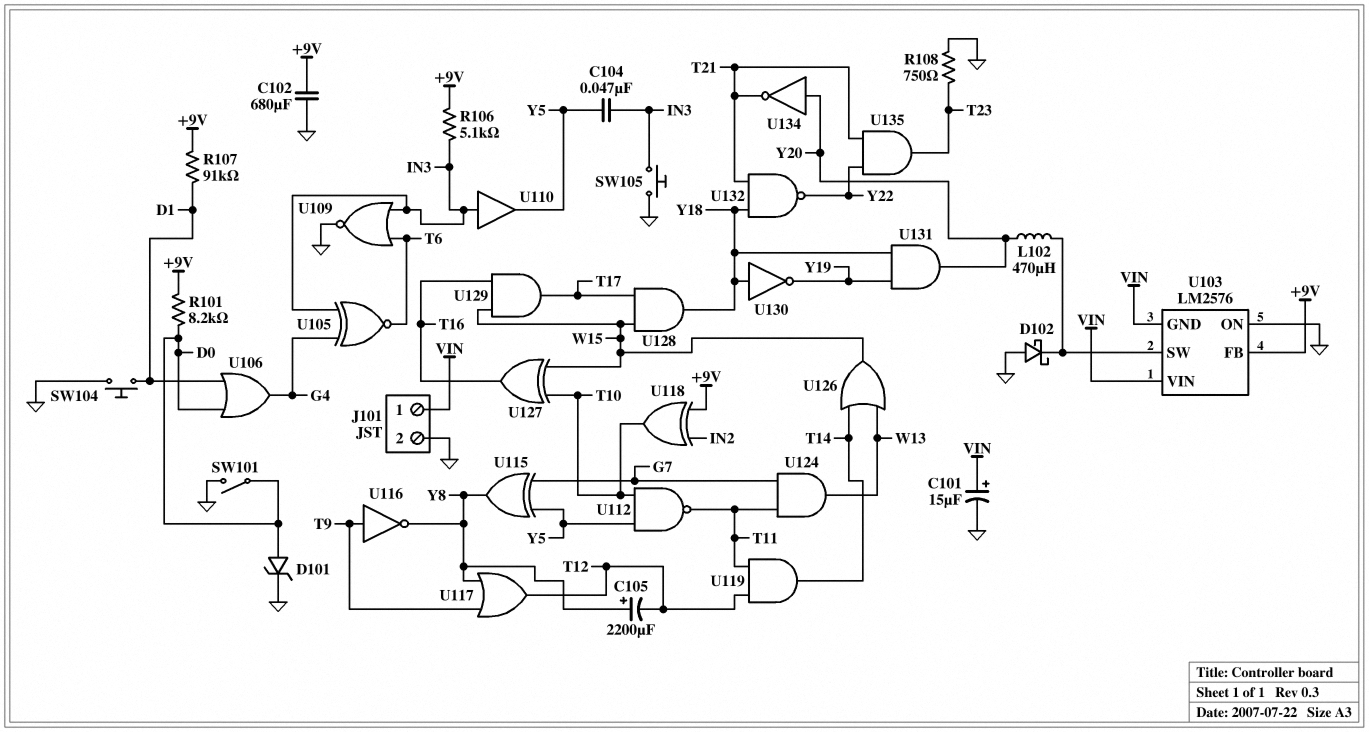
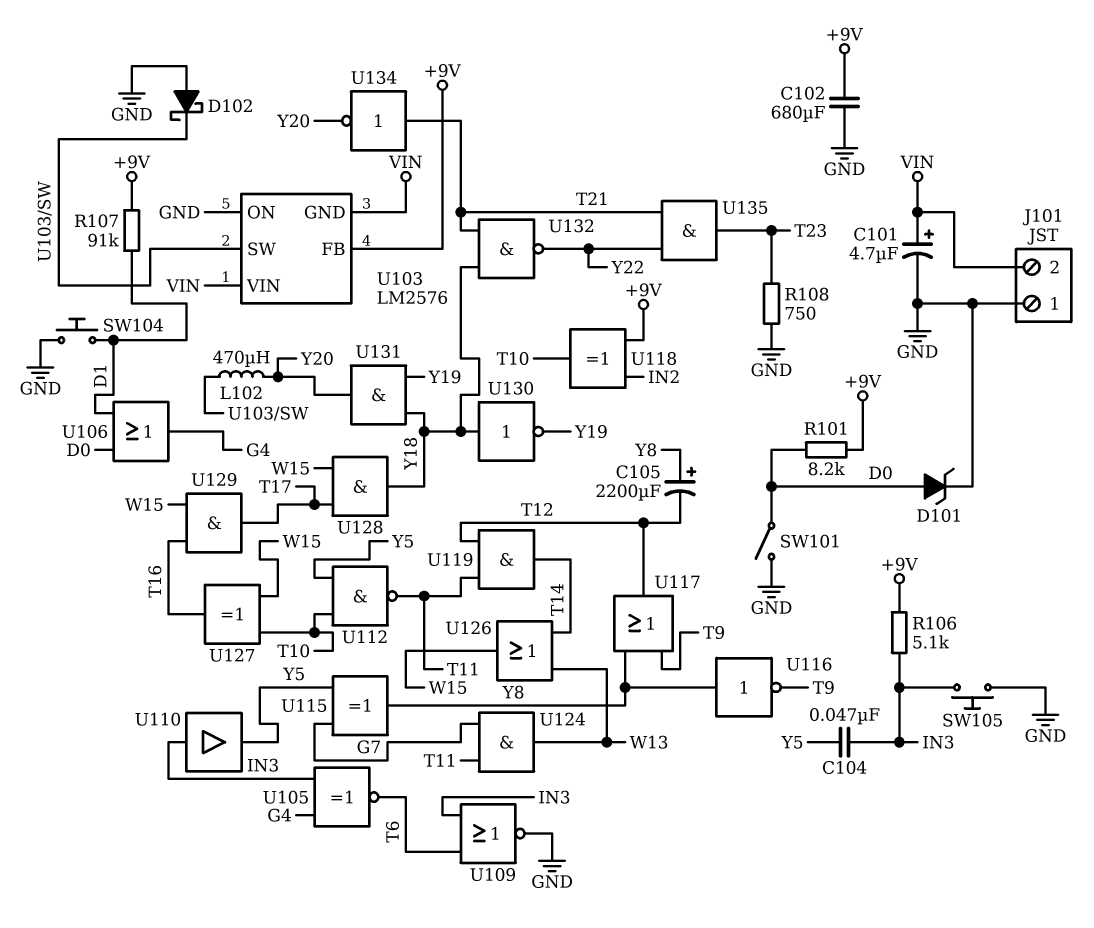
C101: 15uF (plus VIN, minus GND) -> 4.7uF (plus VIN, minus GND)
J101 pin 1: VIN -> GND
J101 pin 2: GND -> VIN
U116: NOT (in T9, out Y8) -> NOT (in Y8, out T9)
U134: NOT (in Y20, out T21) -> NOT (in T21, out Y20)

